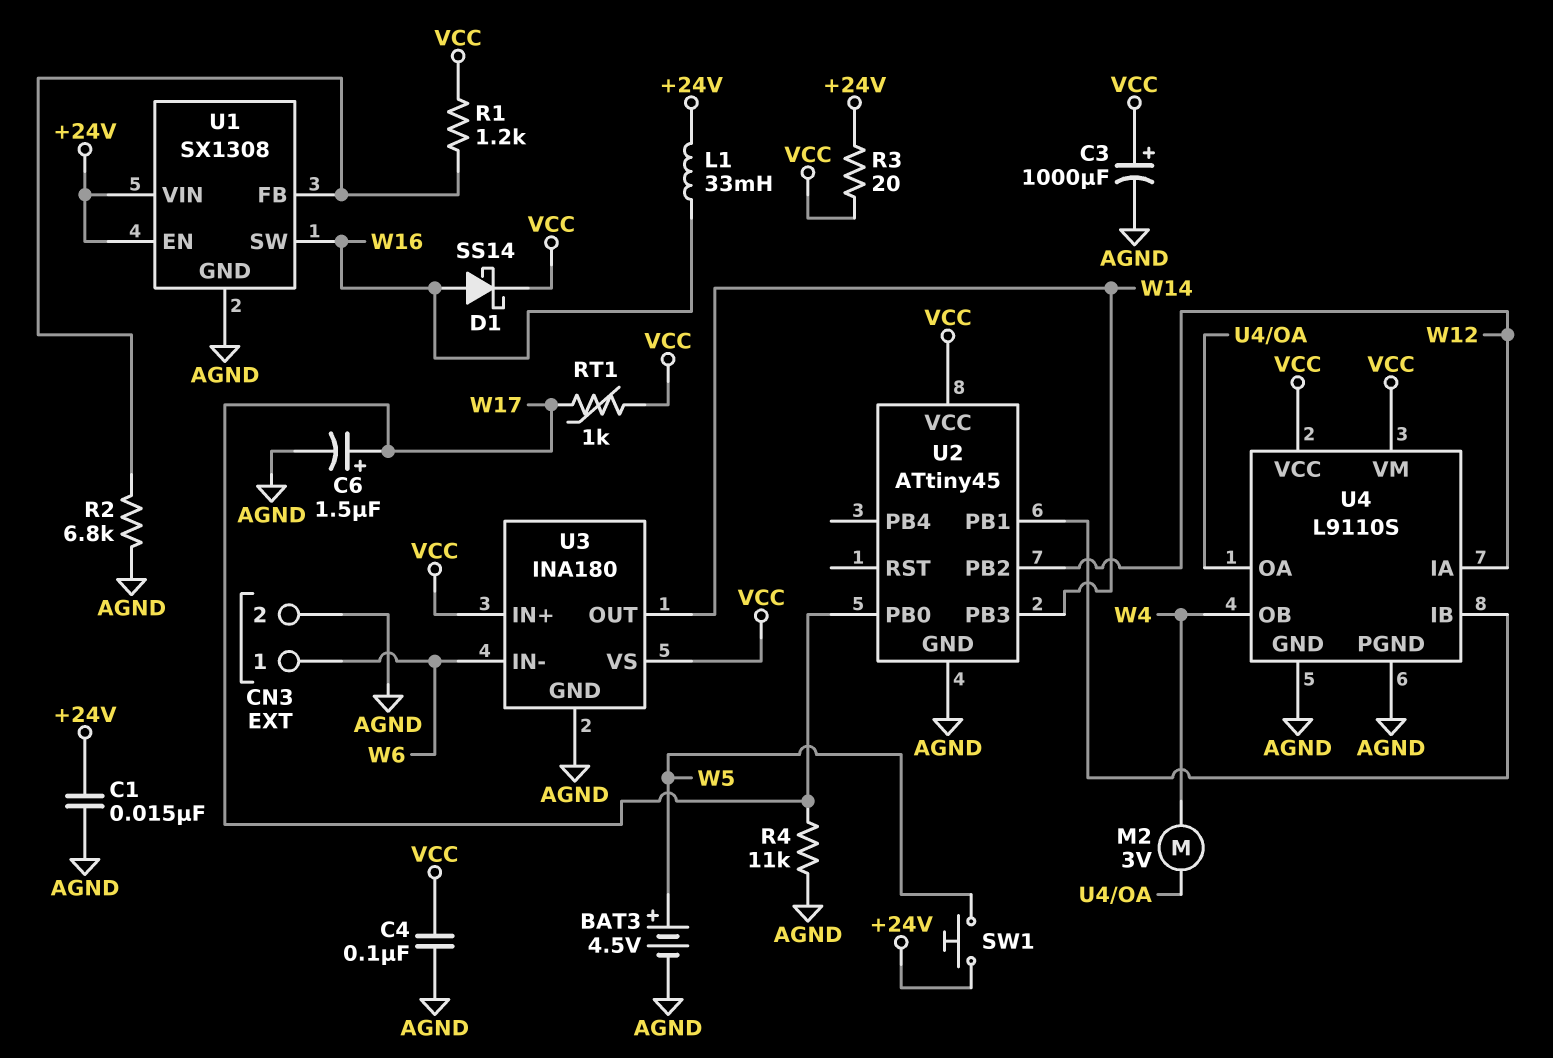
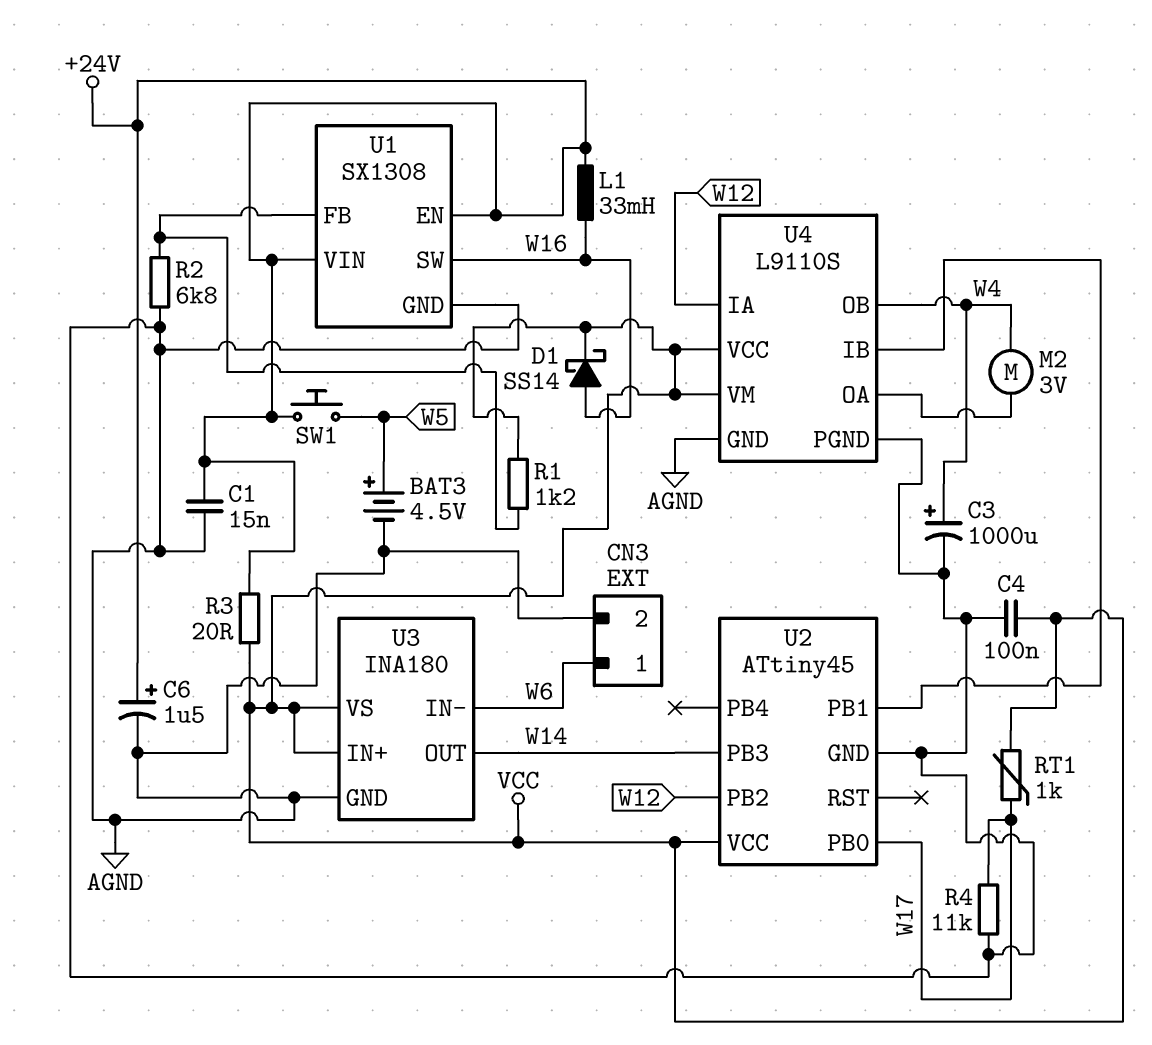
C3: 1000uF (plus VCC, minus AGND) -> 1000uF (plus W4, minus AGND)
C6: 1.5uF (plus W17, minus AGND) -> 1.5uF (plus +24V, minus AGND)

